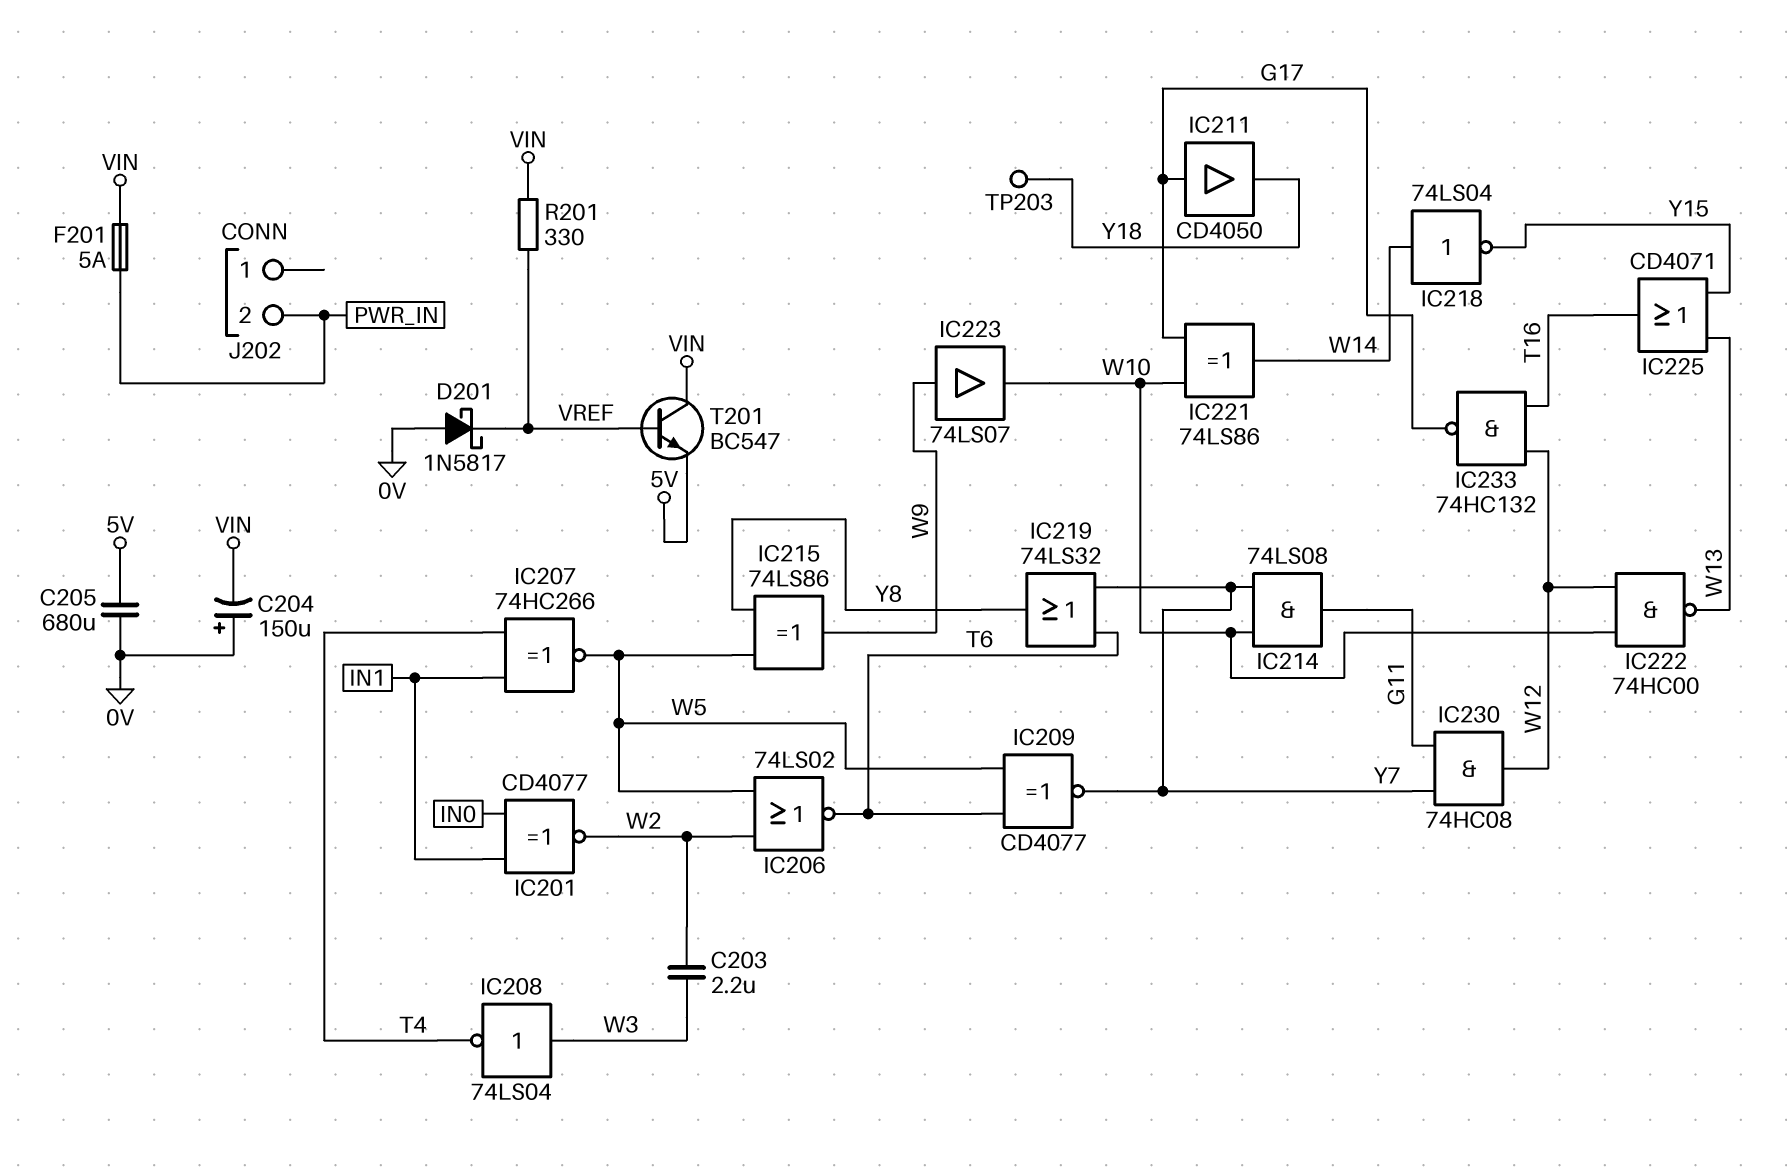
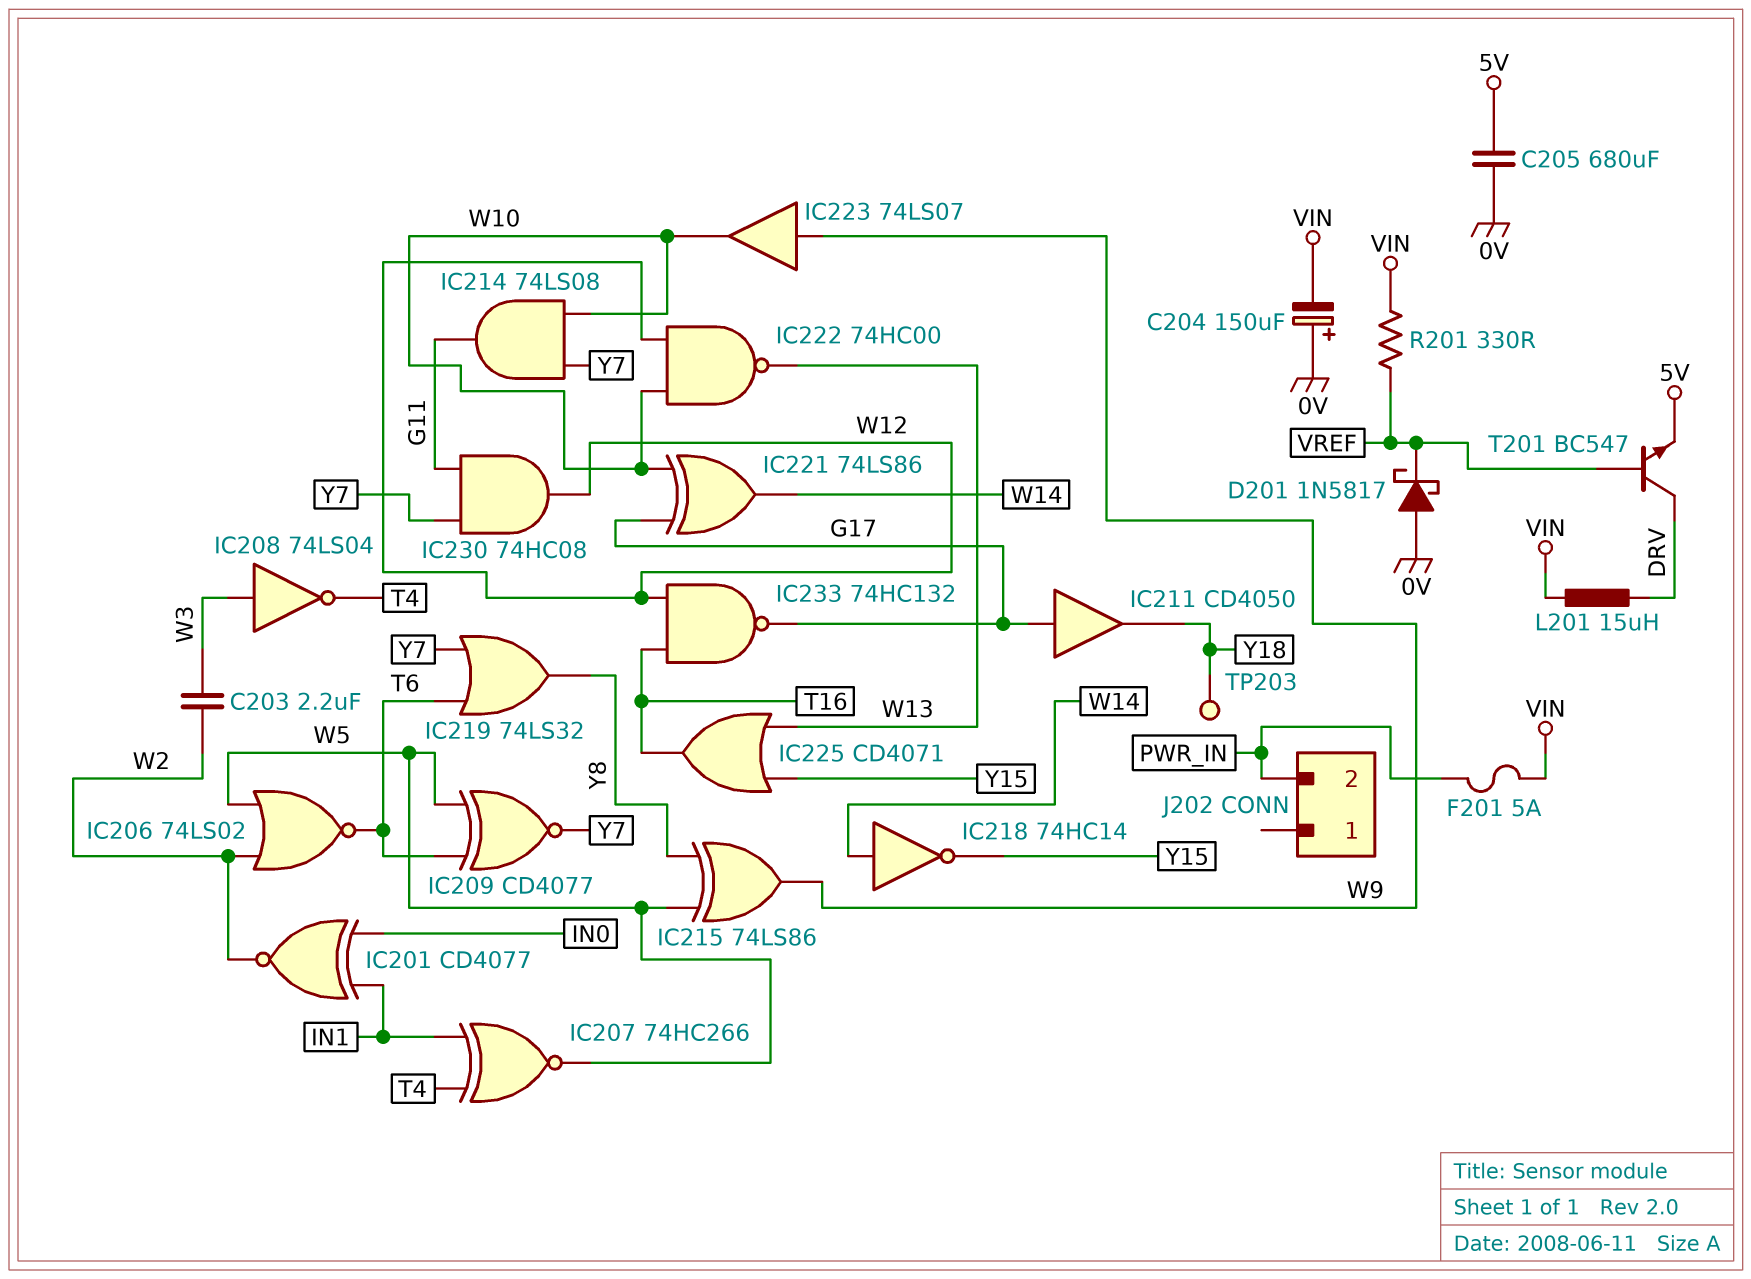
IC218: NOT 74LS04 (in W14, out Y15) -> NOT 74HC14 (in W14, out Y15)
L201: none -> 15uH (DRV, VIN)
T201: NPN BC547 (B VREF, C VIN, E 5V) -> NPN BC547 (B VREF, C DRV, E 5V)

